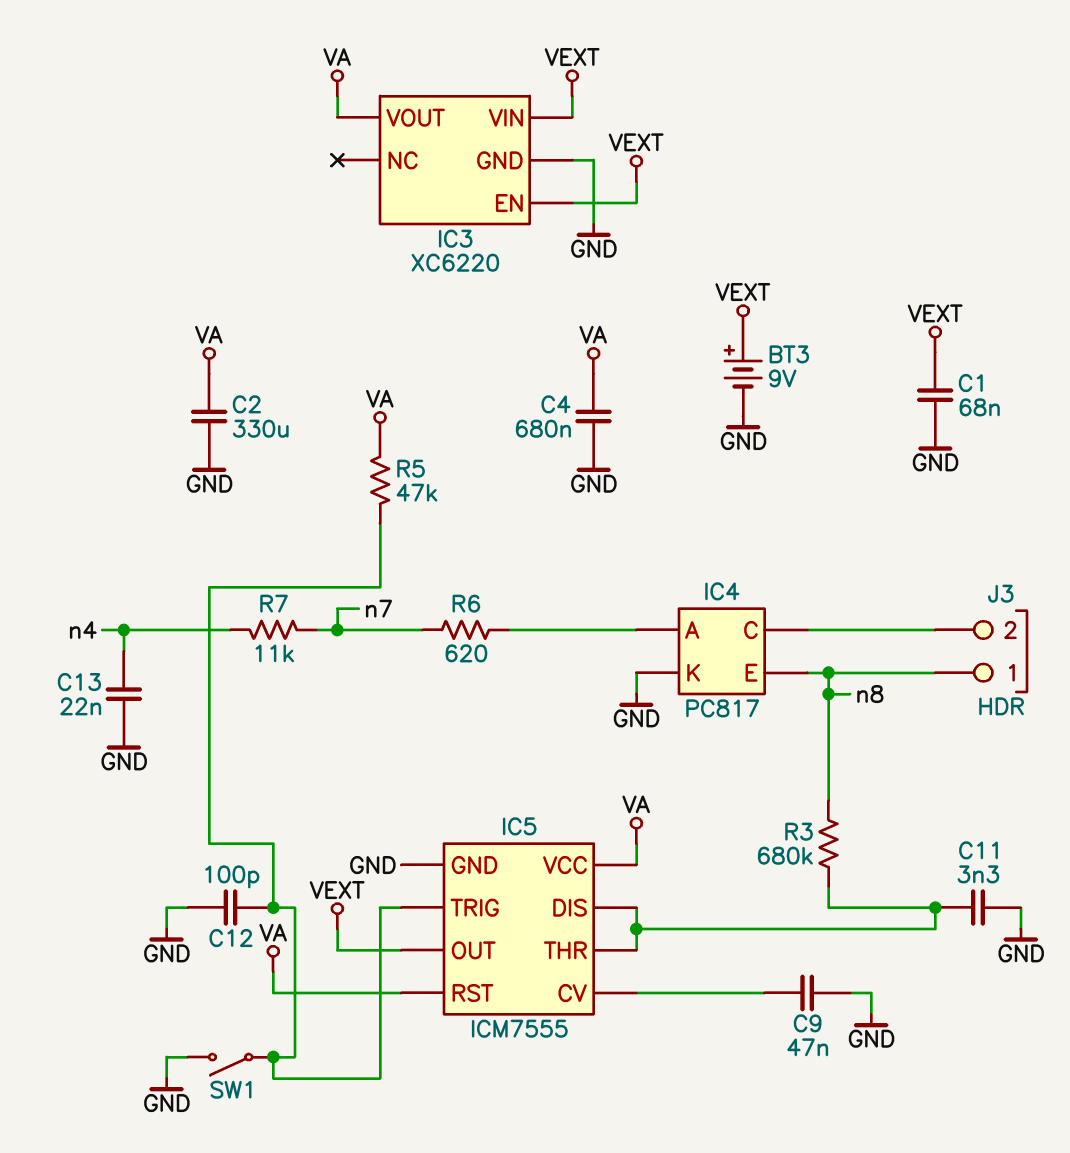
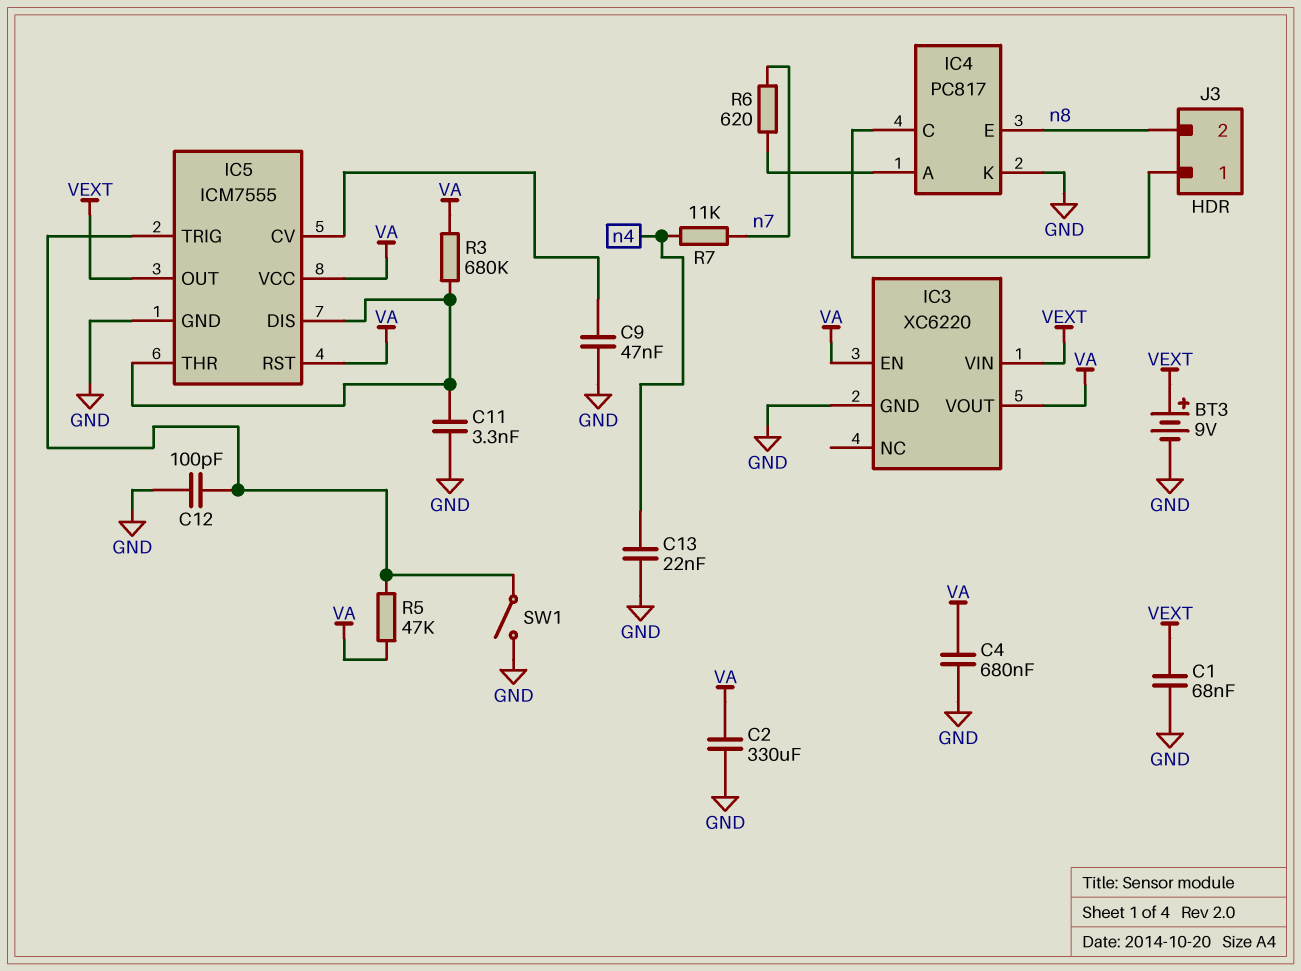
IC3 pin EN: VEXT -> VA
J3 pin 1: n8 -> IC4/C
J3 pin 2: IC4/C -> n8
R3: 680k (IC5/DIS, n8) -> 680k (IC5/DIS, VA)

